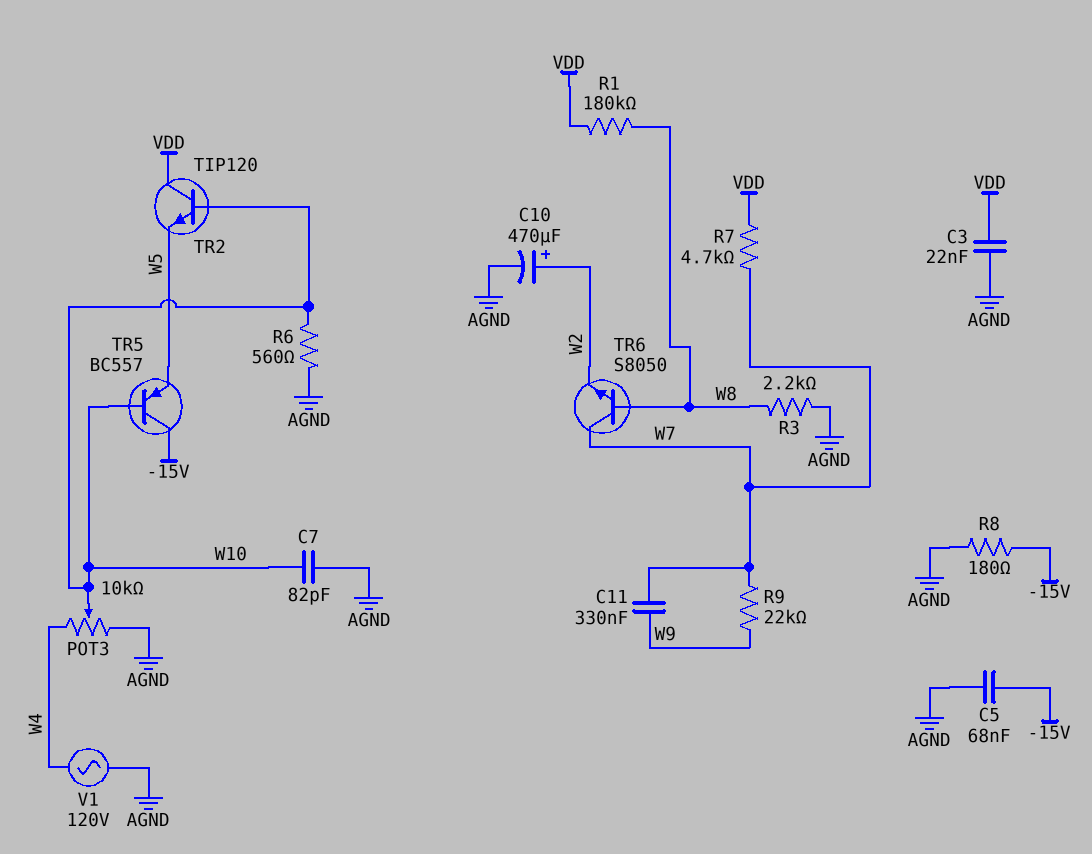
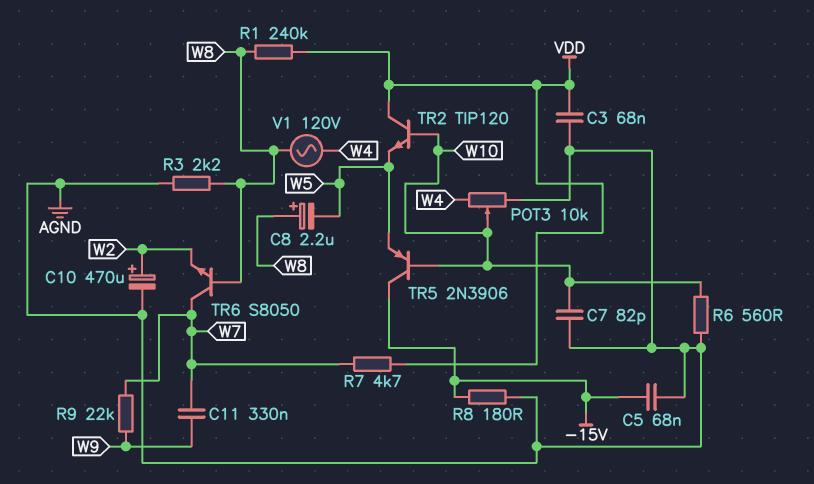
C3: 22nF (AGND, VDD) -> 68nF (AGND, VDD)
C8: none -> 2.2uF (plus W8, minus W5)
R1: 180k (VDD, W8) -> 240k (VDD, W8)
TR5: PNP BC557 (B W10, C -15V, E W5) -> PNP 2N3906 (B W10, C -15V, E W5)
V1: AC 120V (AGND, W4) -> AC 120V (W4, W8)

